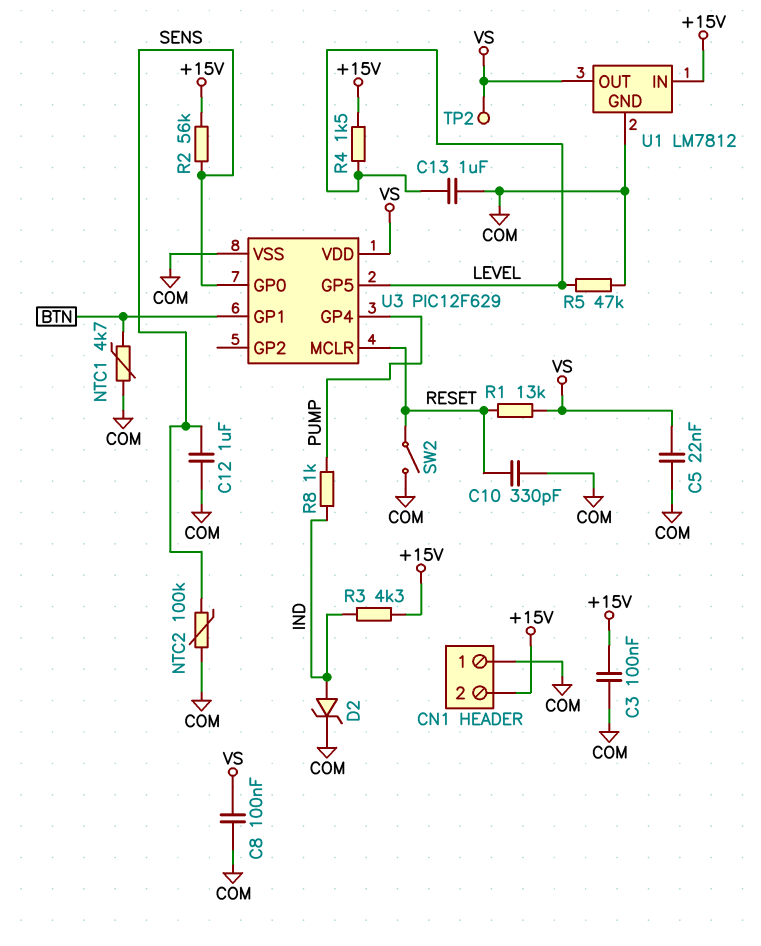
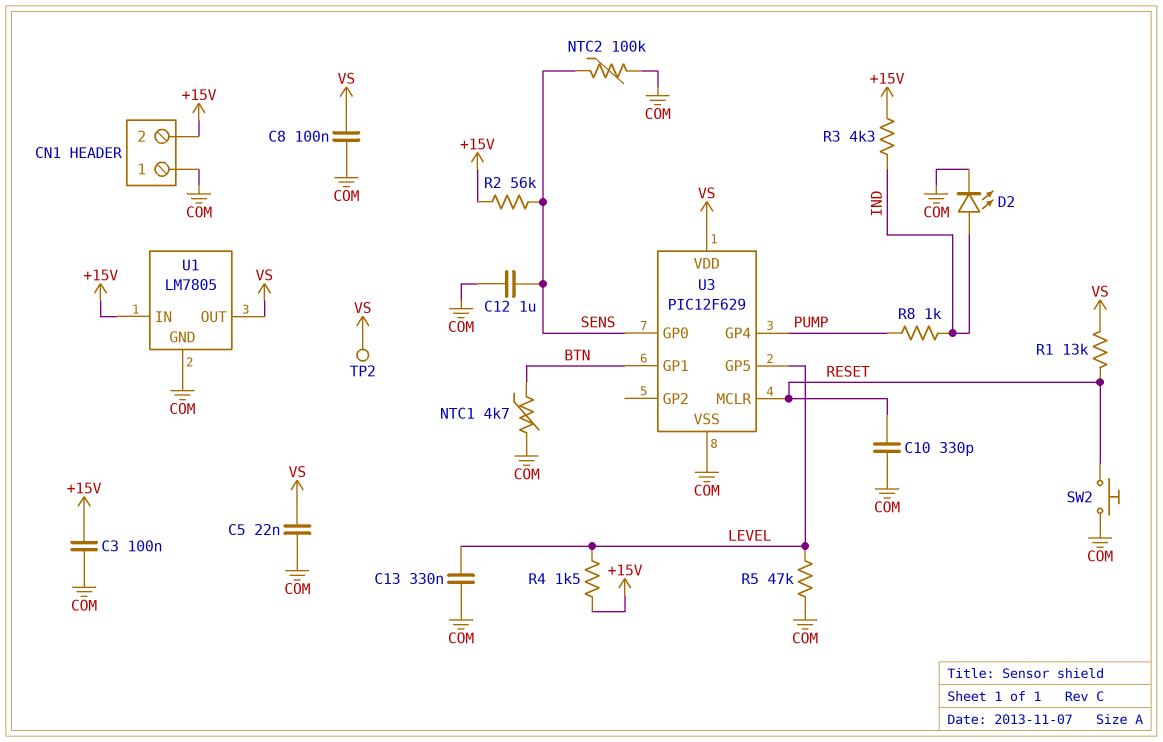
C13: 1uF (COM, LEVEL) -> 330nF (COM, LEVEL)
D2: zener (A IND, K COM) -> LED (A IND, K COM)
SW2: switch (COM, RESET) -> button (COM, RESET)
U1: LM7812 -> LM7805

